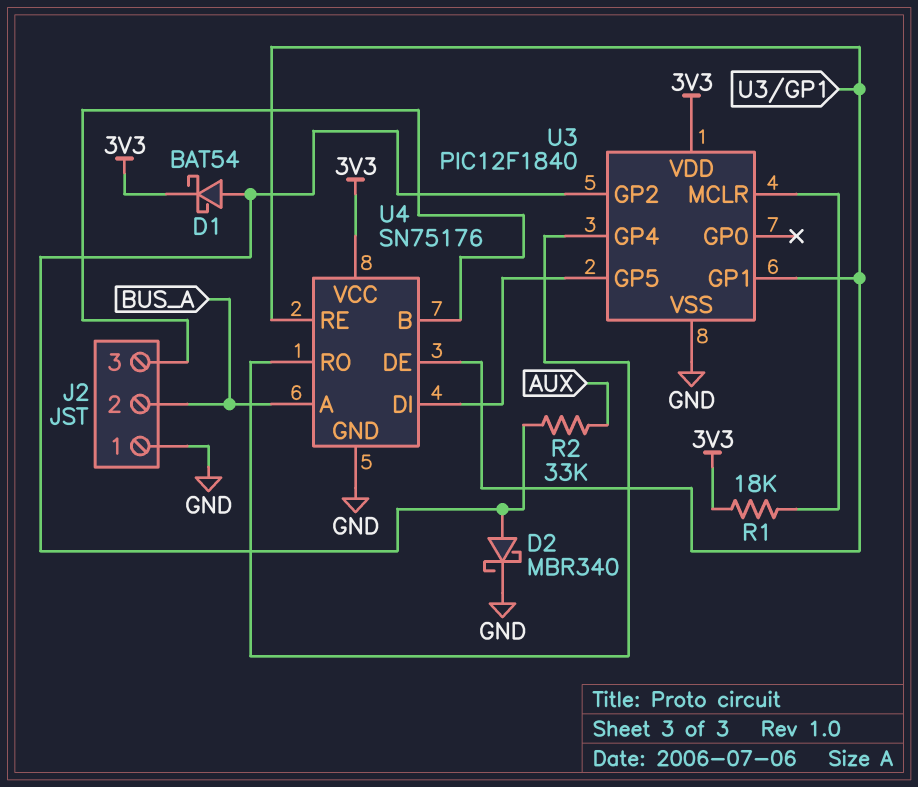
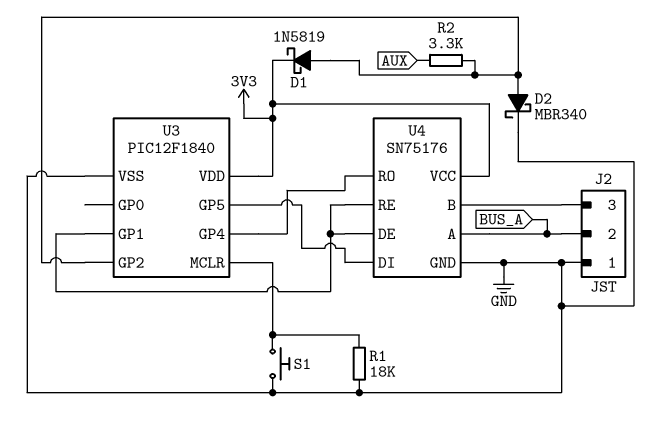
D1: schottky BAT54 (A U3/GP2, K 3V3) -> schottky 1N5819 (A U3/GP2, K 3V3)
R1: 18k (3V3, U3/MCLR) -> 18k (GND, U3/MCLR)
R2: 33k (AUX, U3/GP2) -> 3.3k (AUX, U3/GP2)
S1: none -> button (GND, U3/MCLR)

